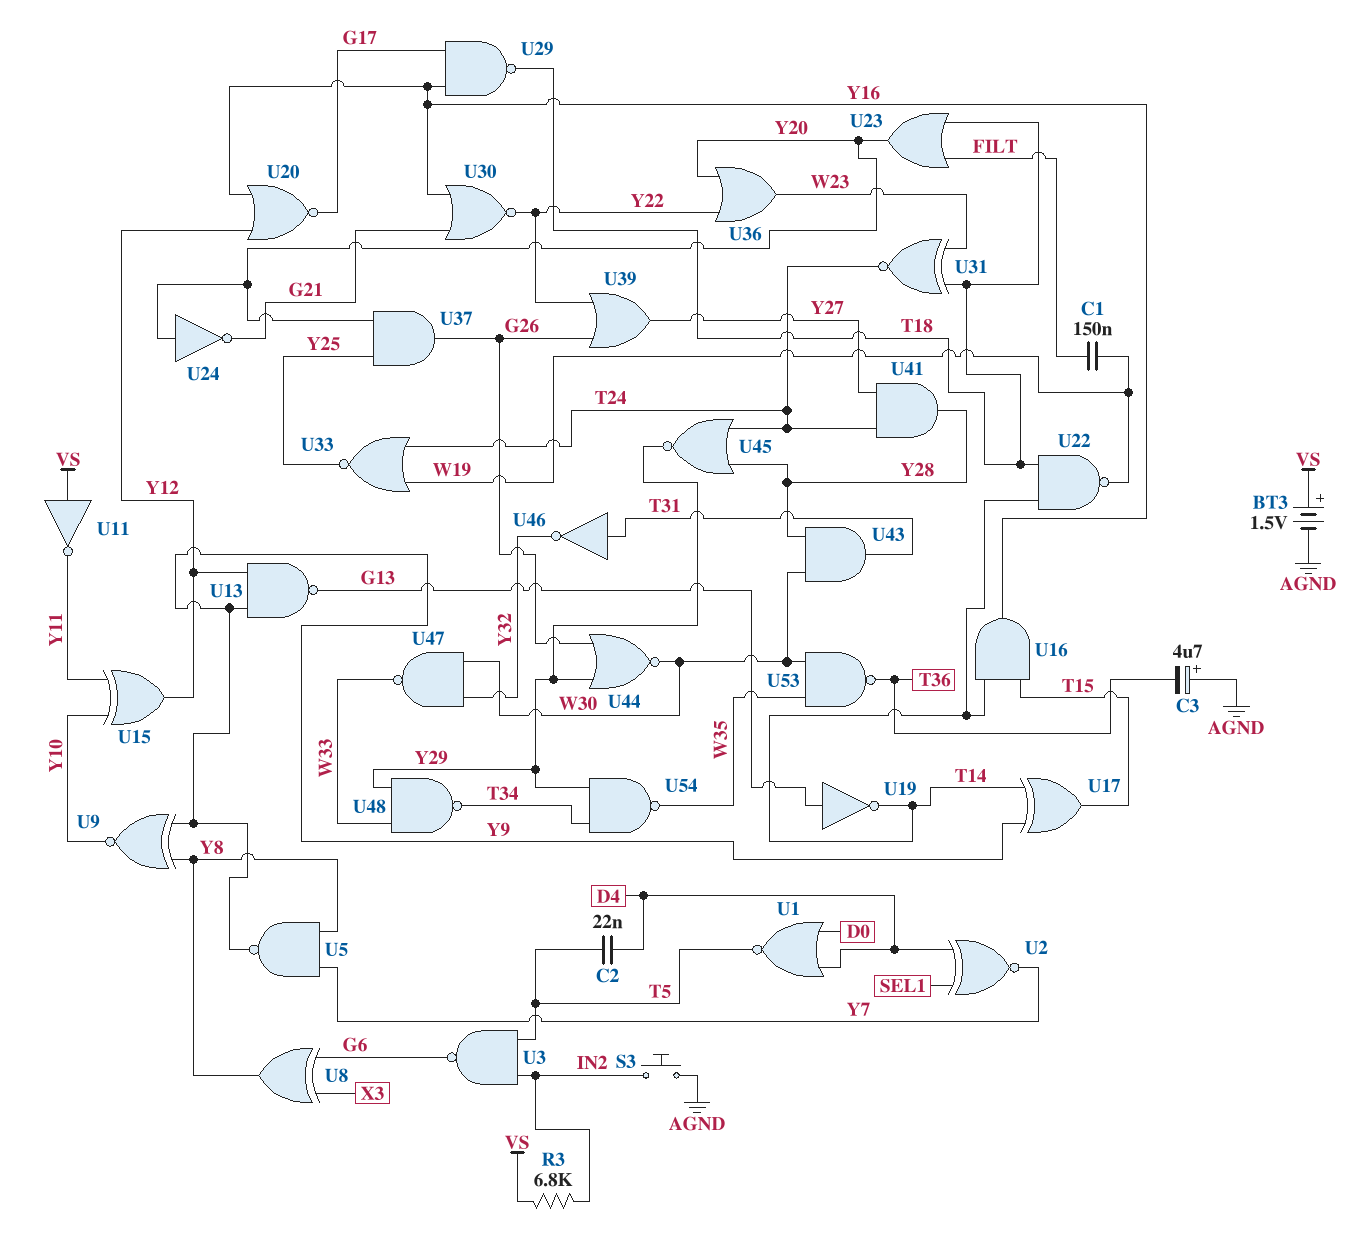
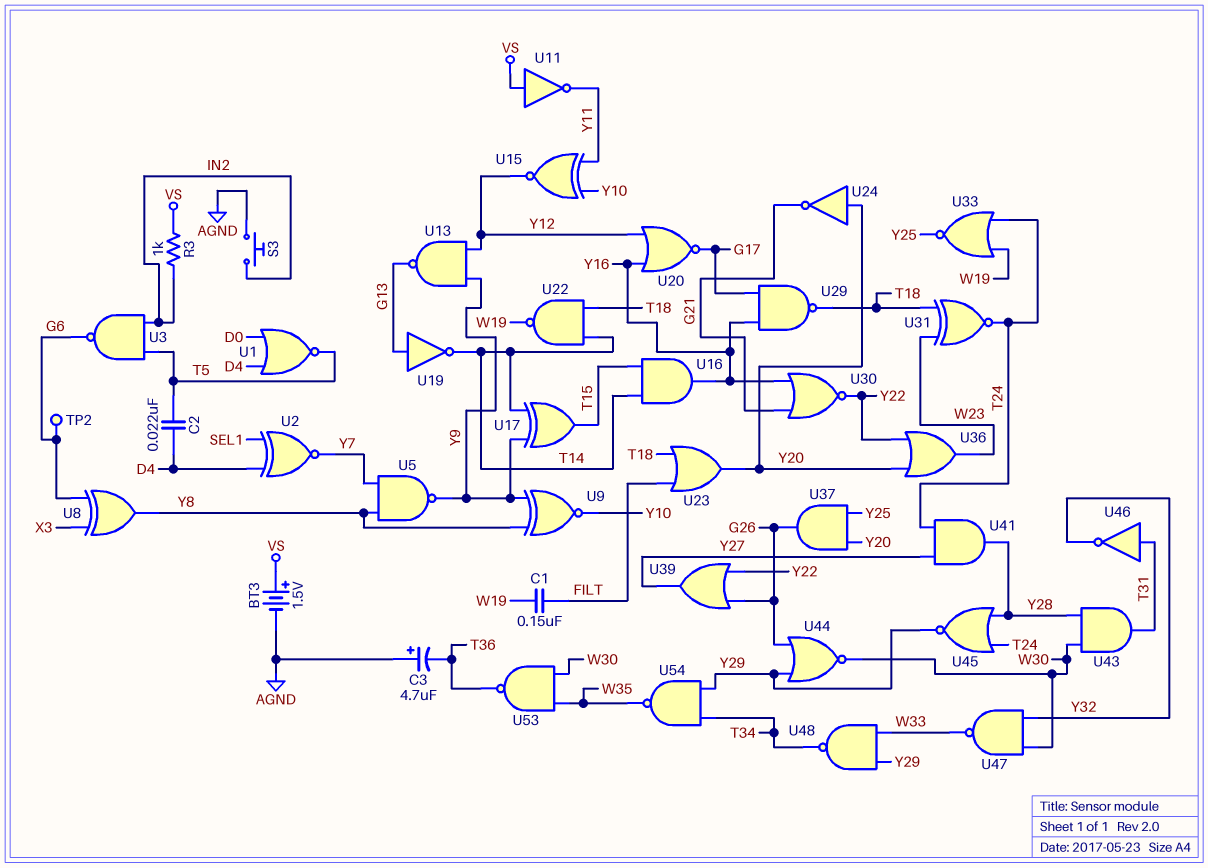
R3: 6.8k (IN2, VS) -> 1k (IN2, VS)
TP2: none -> test point (G6)
U15: XOR (in Y10, in Y11, out Y12) -> XNOR (in Y10, in Y11, out Y12)

